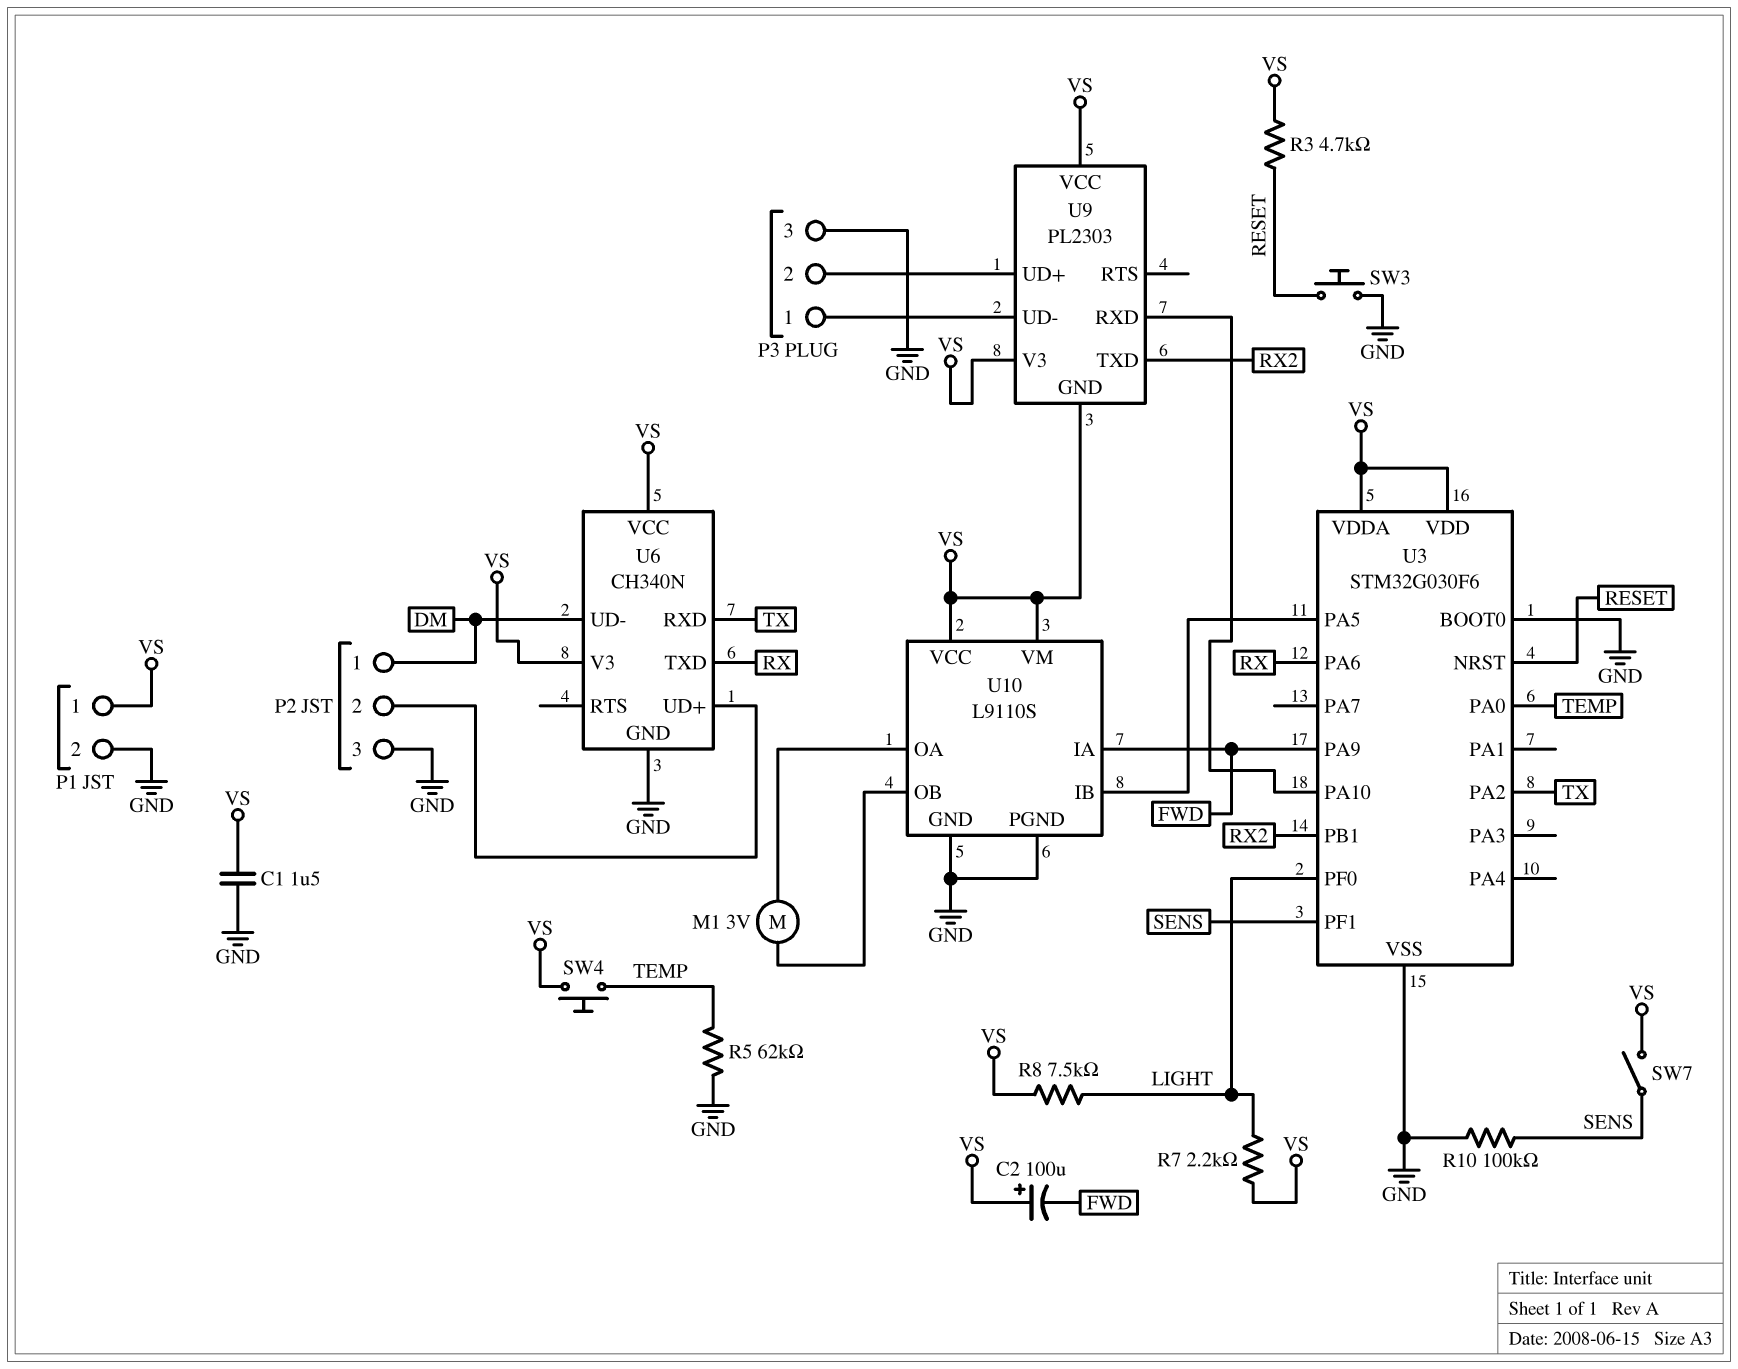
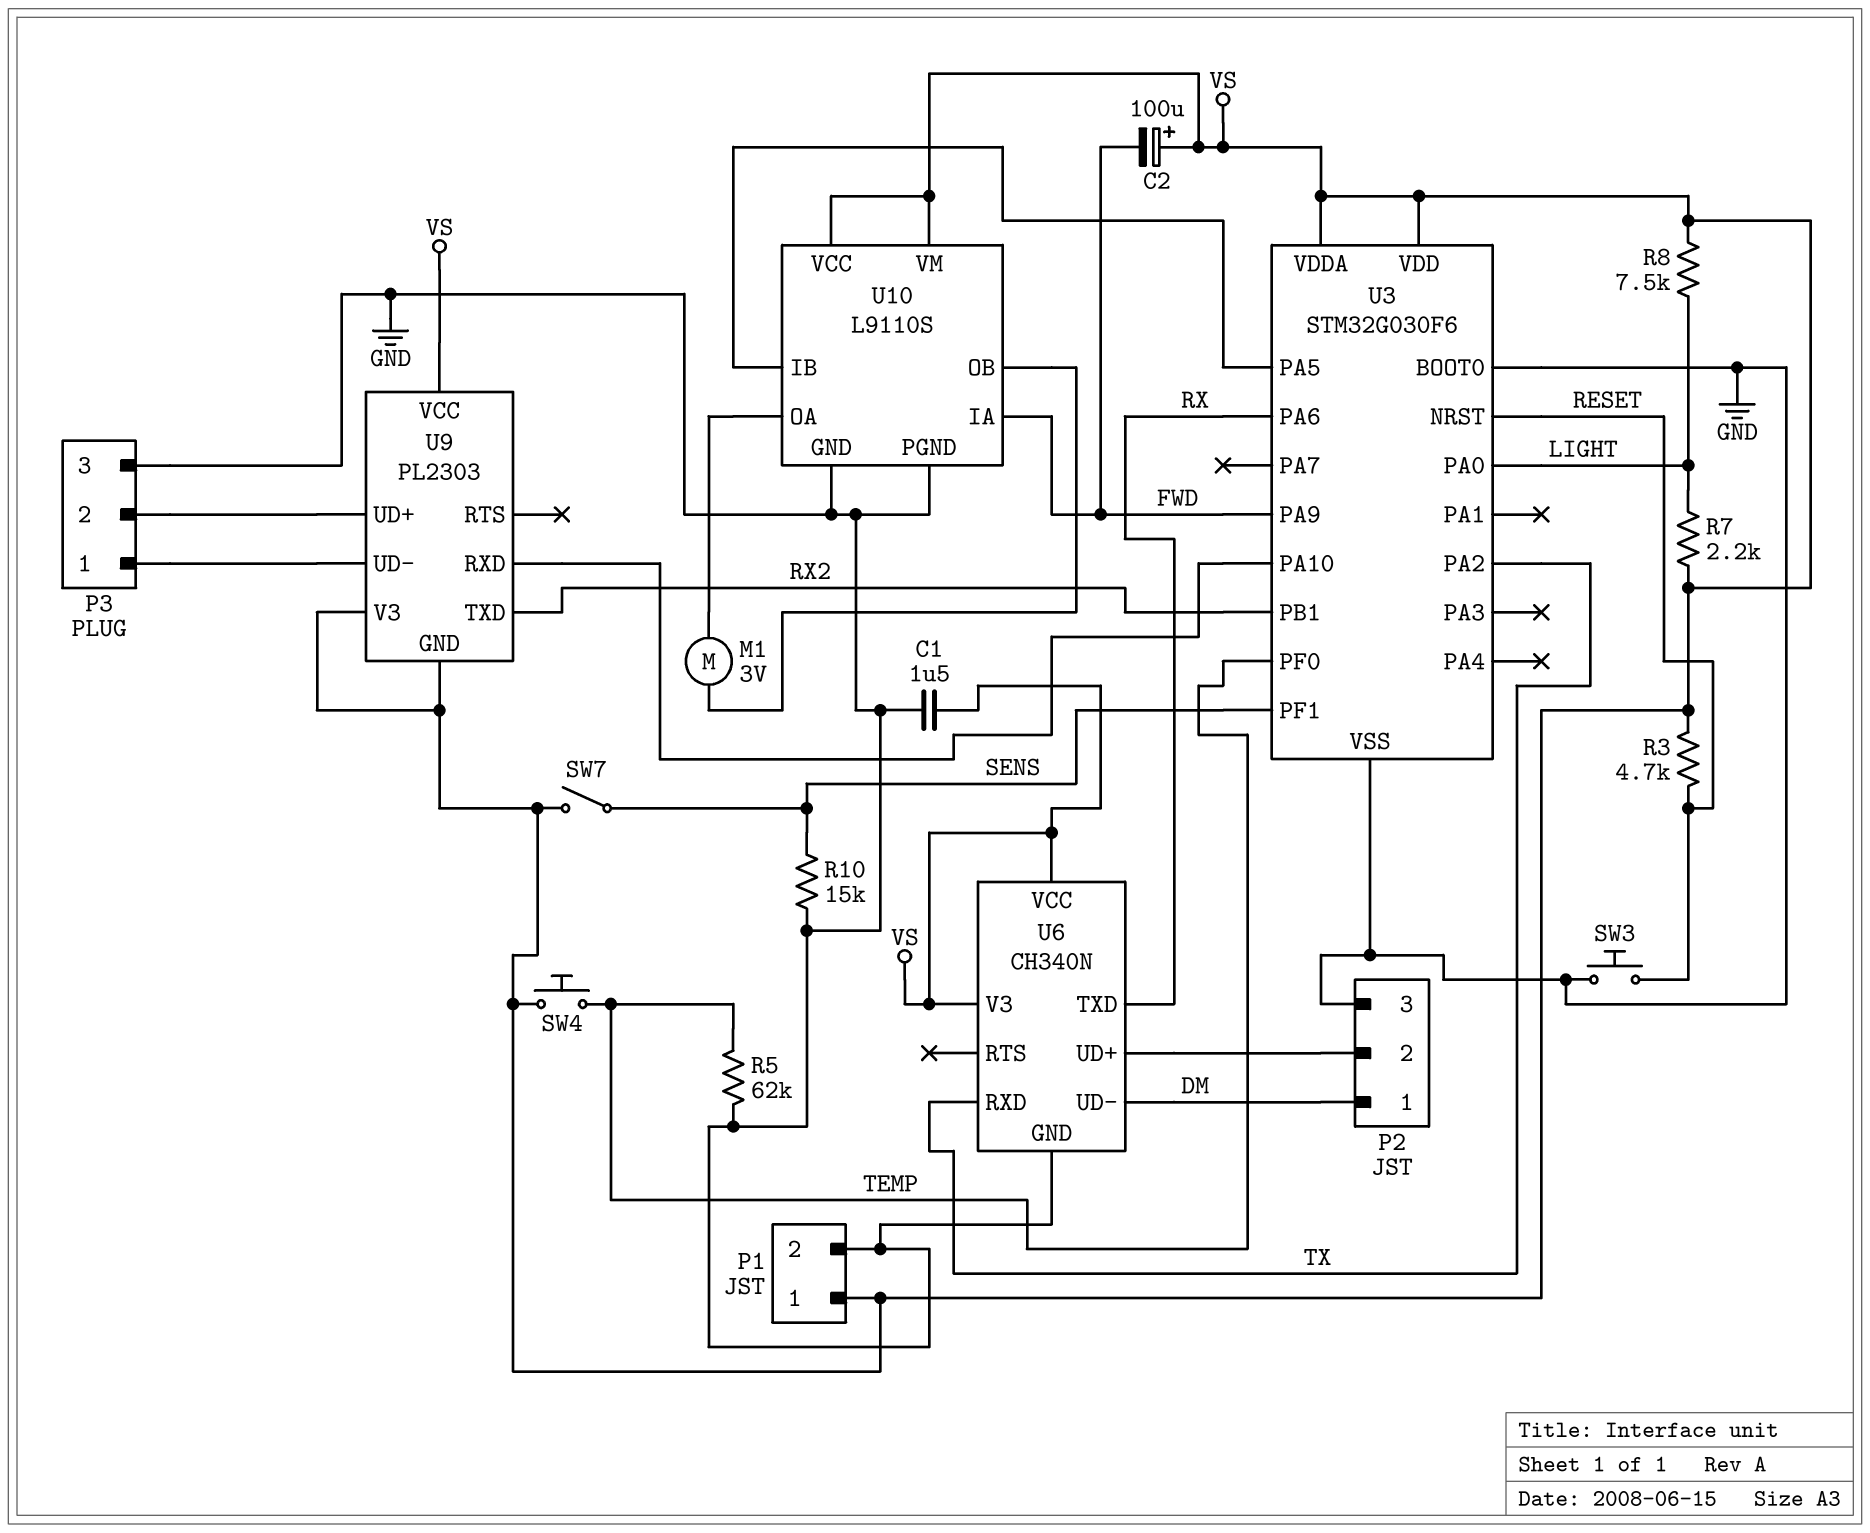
R10: 100k (GND, SENS) -> 15k (GND, SENS)
U3 pin PA0: TEMP -> LIGHT
U3 pin PF0: LIGHT -> TEMP

